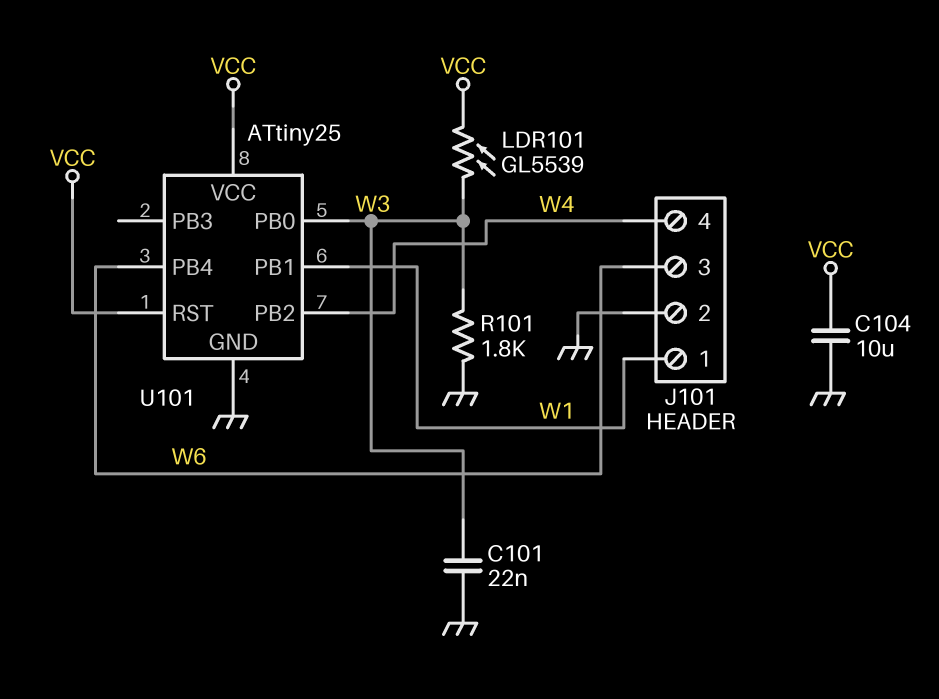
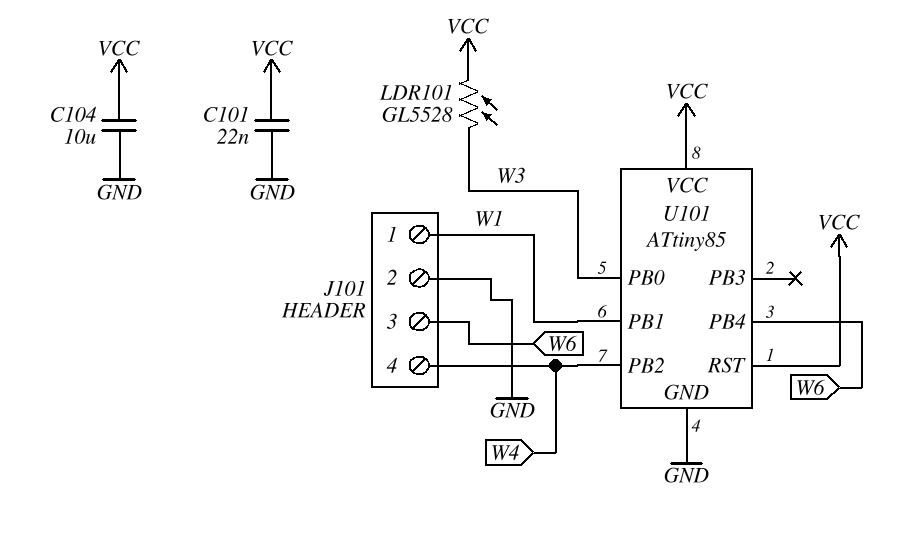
C101: 22nF (GND, W3) -> 22nF (GND, VCC)
LDR101: GL5539 (VCC, W3) -> GL5528 (VCC, W3)
R101: 1.8k (GND, W3) -> none
U101: ATtiny25 -> ATtiny85

